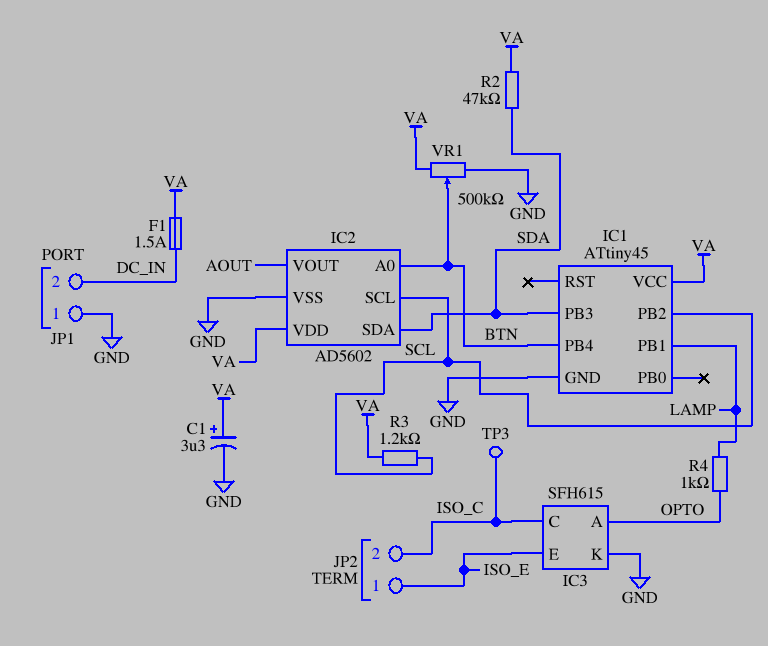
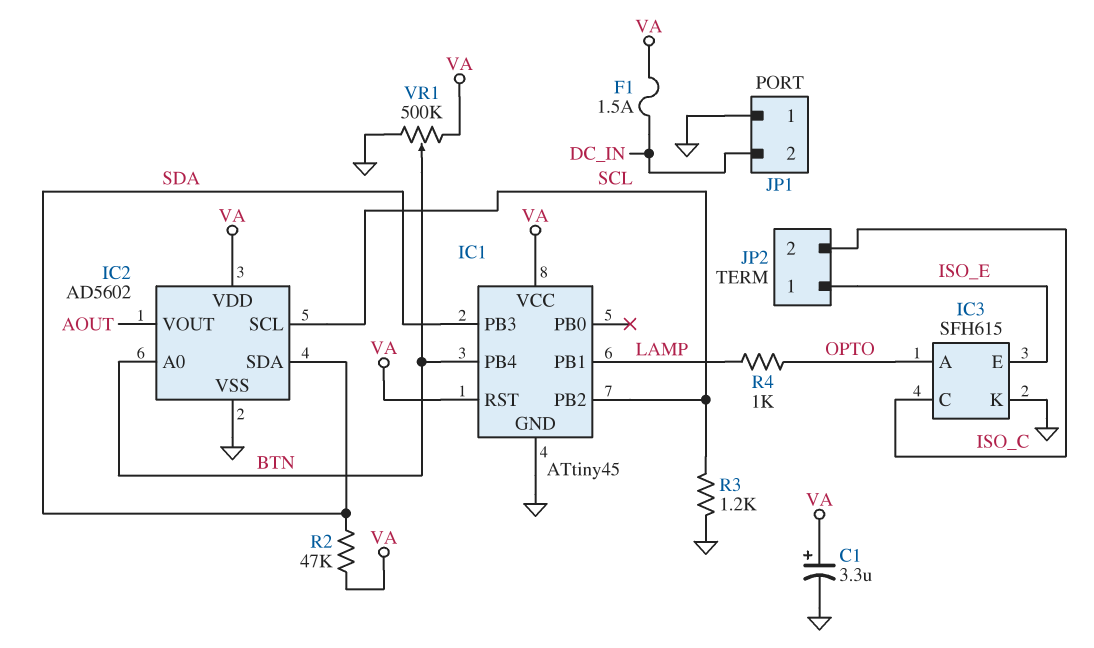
IC1 pin RST: none -> VA
R3: 1.2k (SCL, VA) -> 1.2k (GND, SCL)
TP3: test point (ISO_C) -> none

